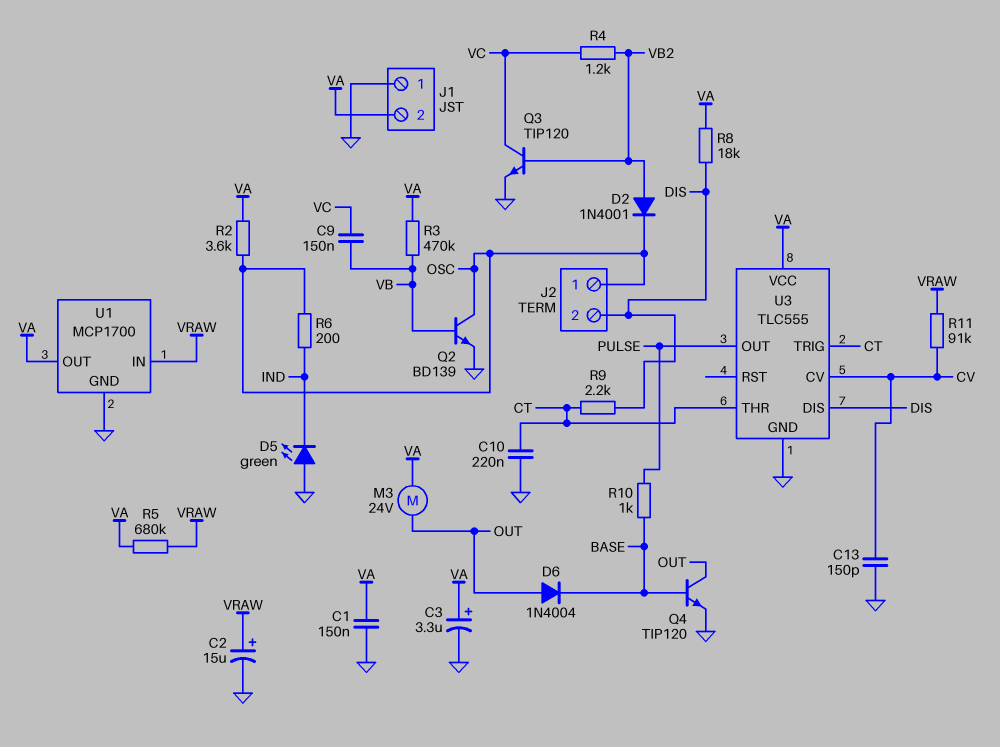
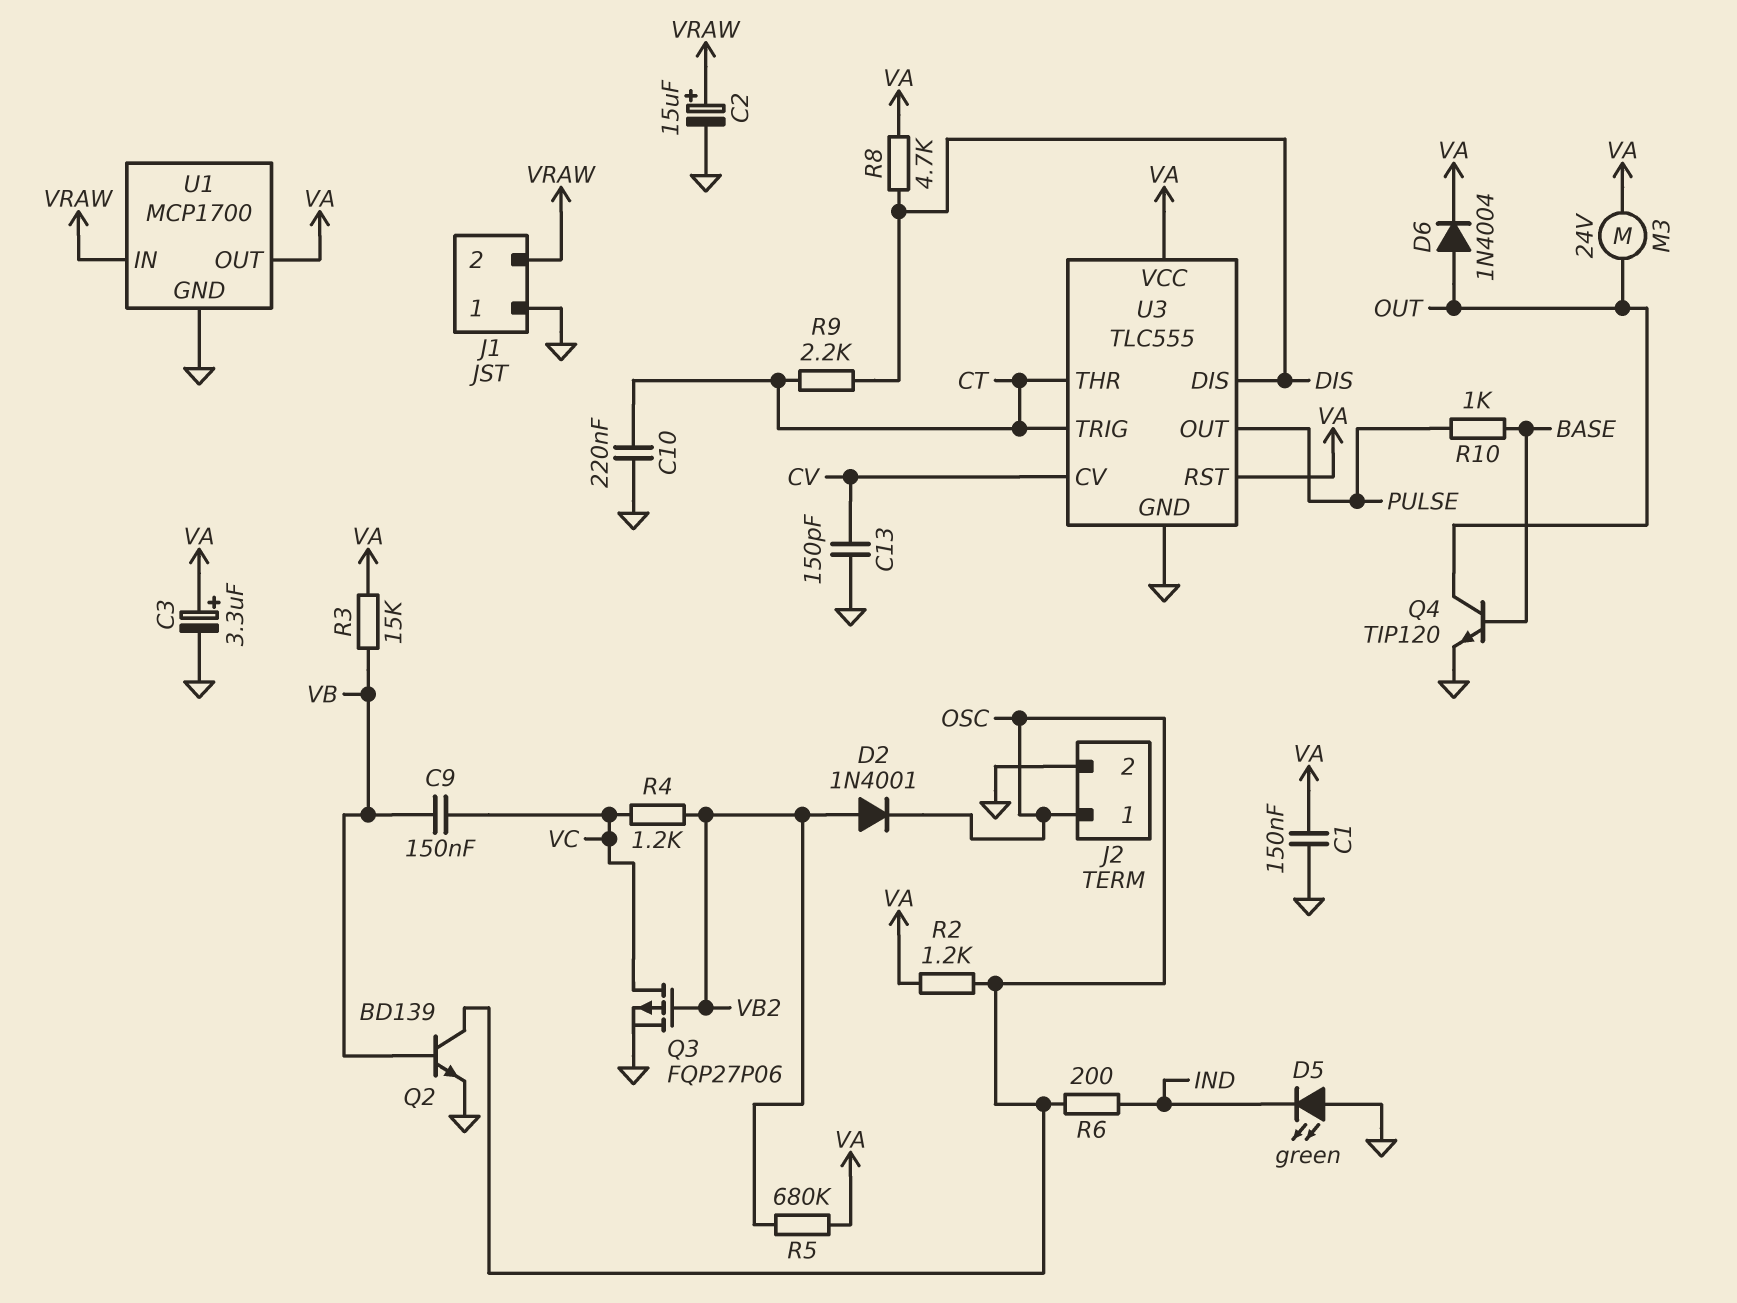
D6: diode 1N4004 (A OUT, K BASE) -> diode 1N4004 (A OUT, K VA)
J1 pin 2: VA -> VRAW
J2 pin 2: DIS -> GND
Q3: NPN TIP120 (B VB2, C VC, E GND) -> PMOS FQP27P06 (G VB2, D VC, S GND)
R2: 3.6k (OSC, VA) -> 1.2k (OSC, VA)
R3: 470k (VA, VB) -> 15k (VA, VB)
R5: 680k (VA, VRAW) -> 680k (VA, VB2)
R8: 18k (DIS, VA) -> 4.7k (DIS, VA)
R11: 91k (CV, VRAW) -> none
U3 pin RST: none -> VA

